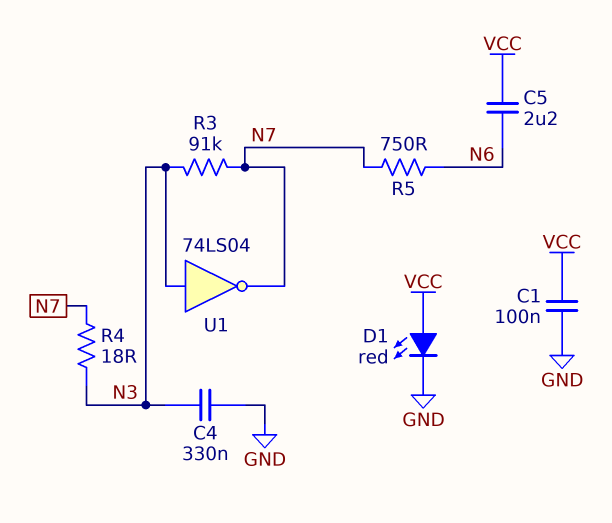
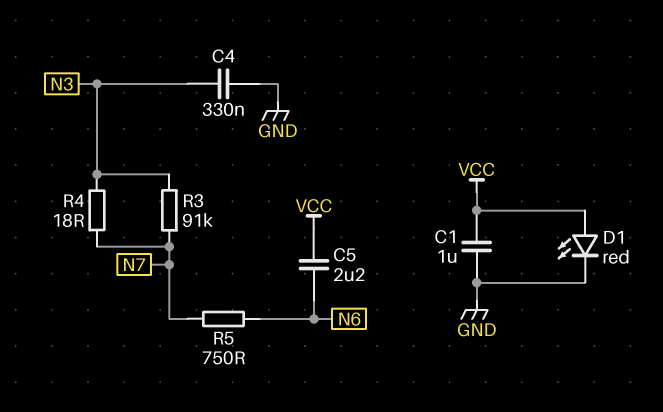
C1: 100nF (GND, VCC) -> 1uF (GND, VCC)
U1: NOT 74LS04 (in N3, out N7) -> none

